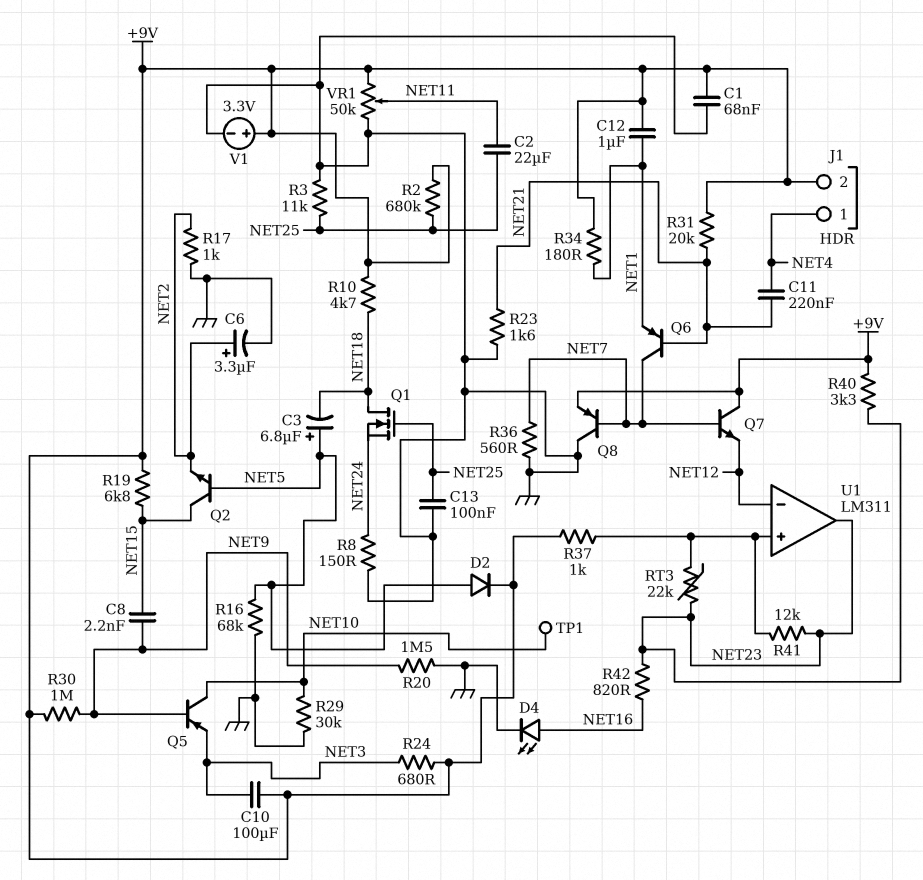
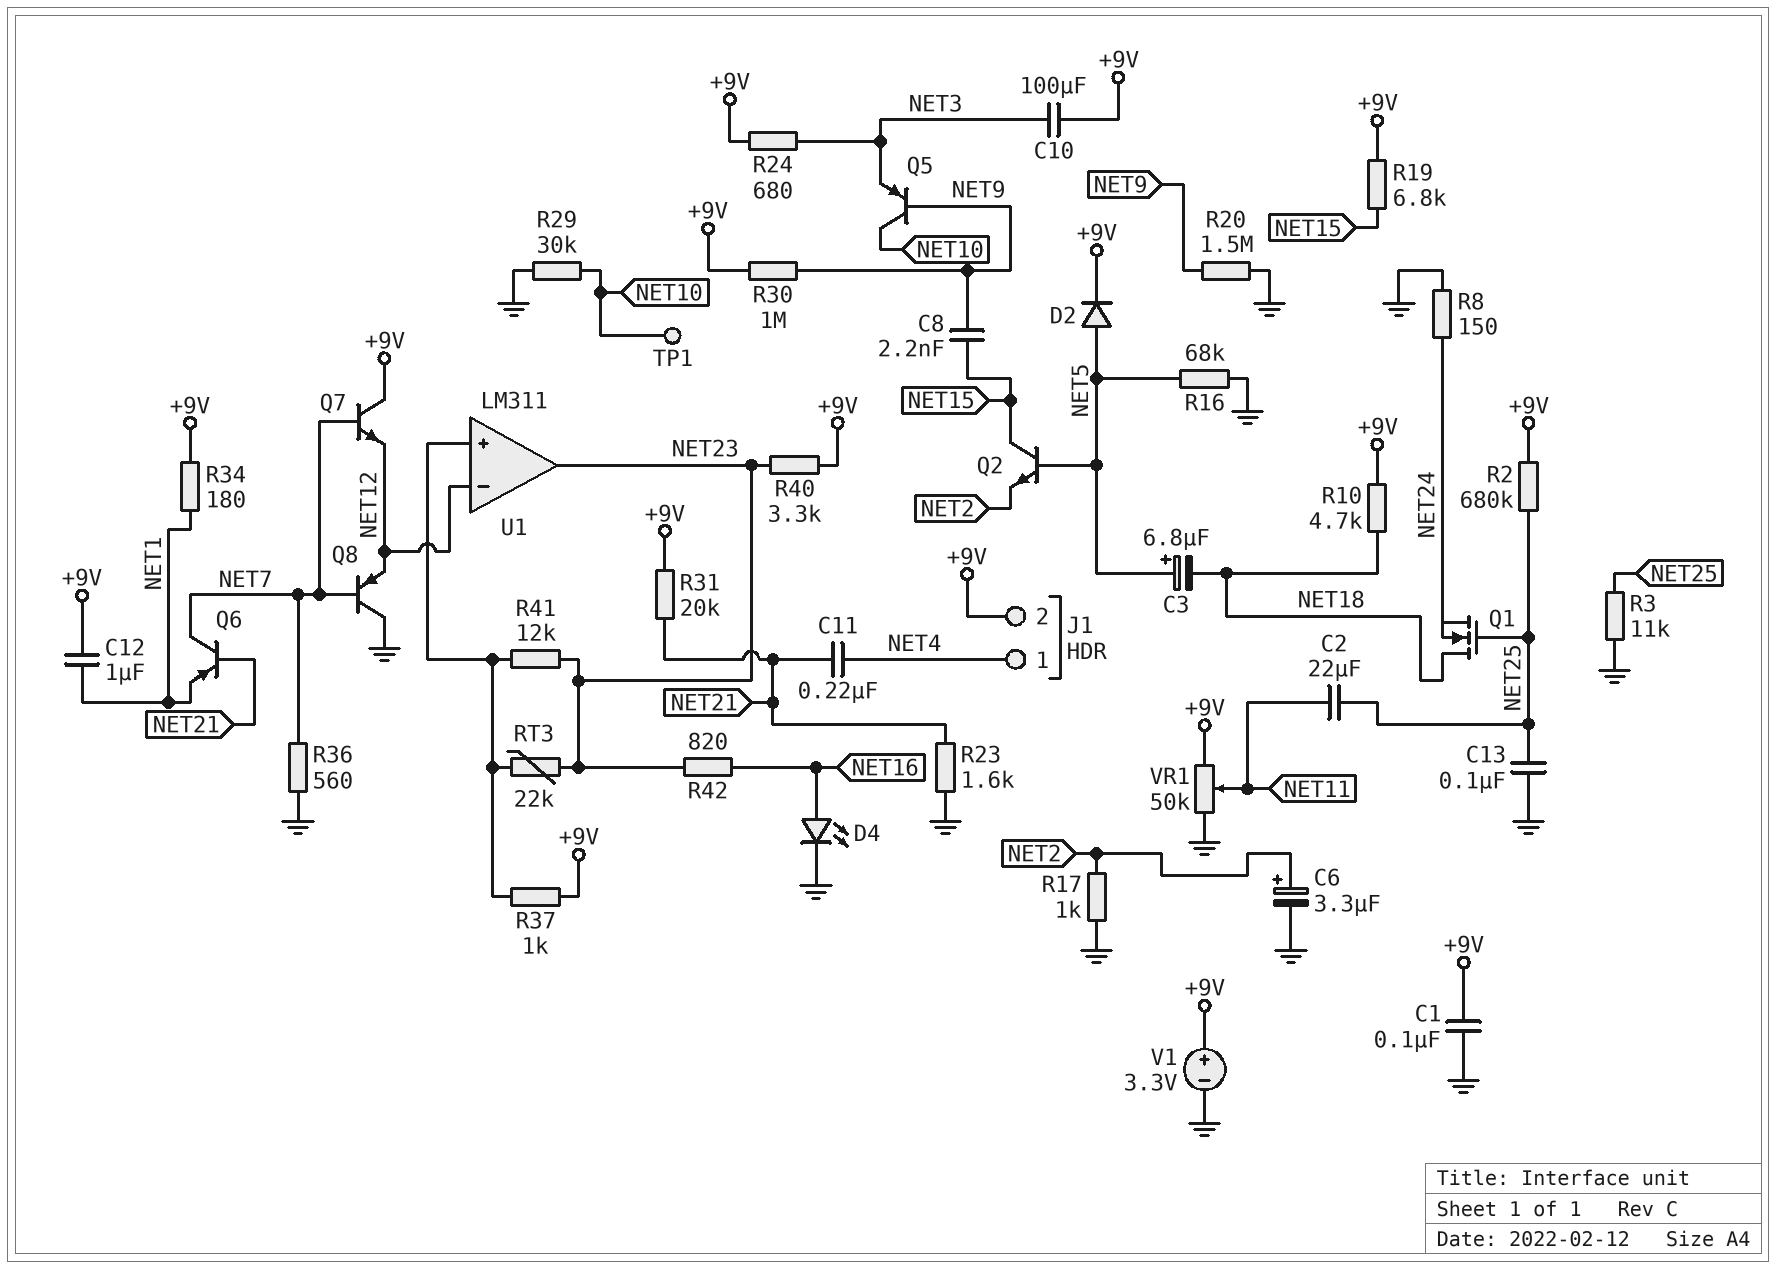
C1: 68nF (+9V, GND) -> 100nF (+9V, GND)
Q8: PNP (B NET7, C GND, E +9V) -> PNP (B NET7, C GND, E NET12)

